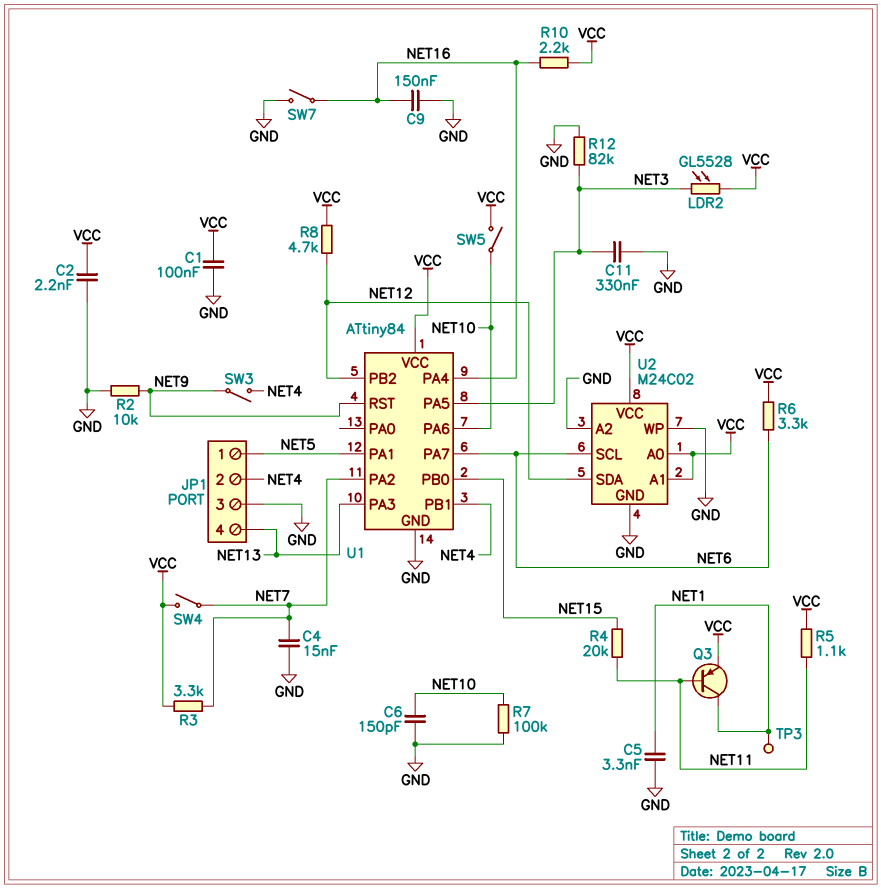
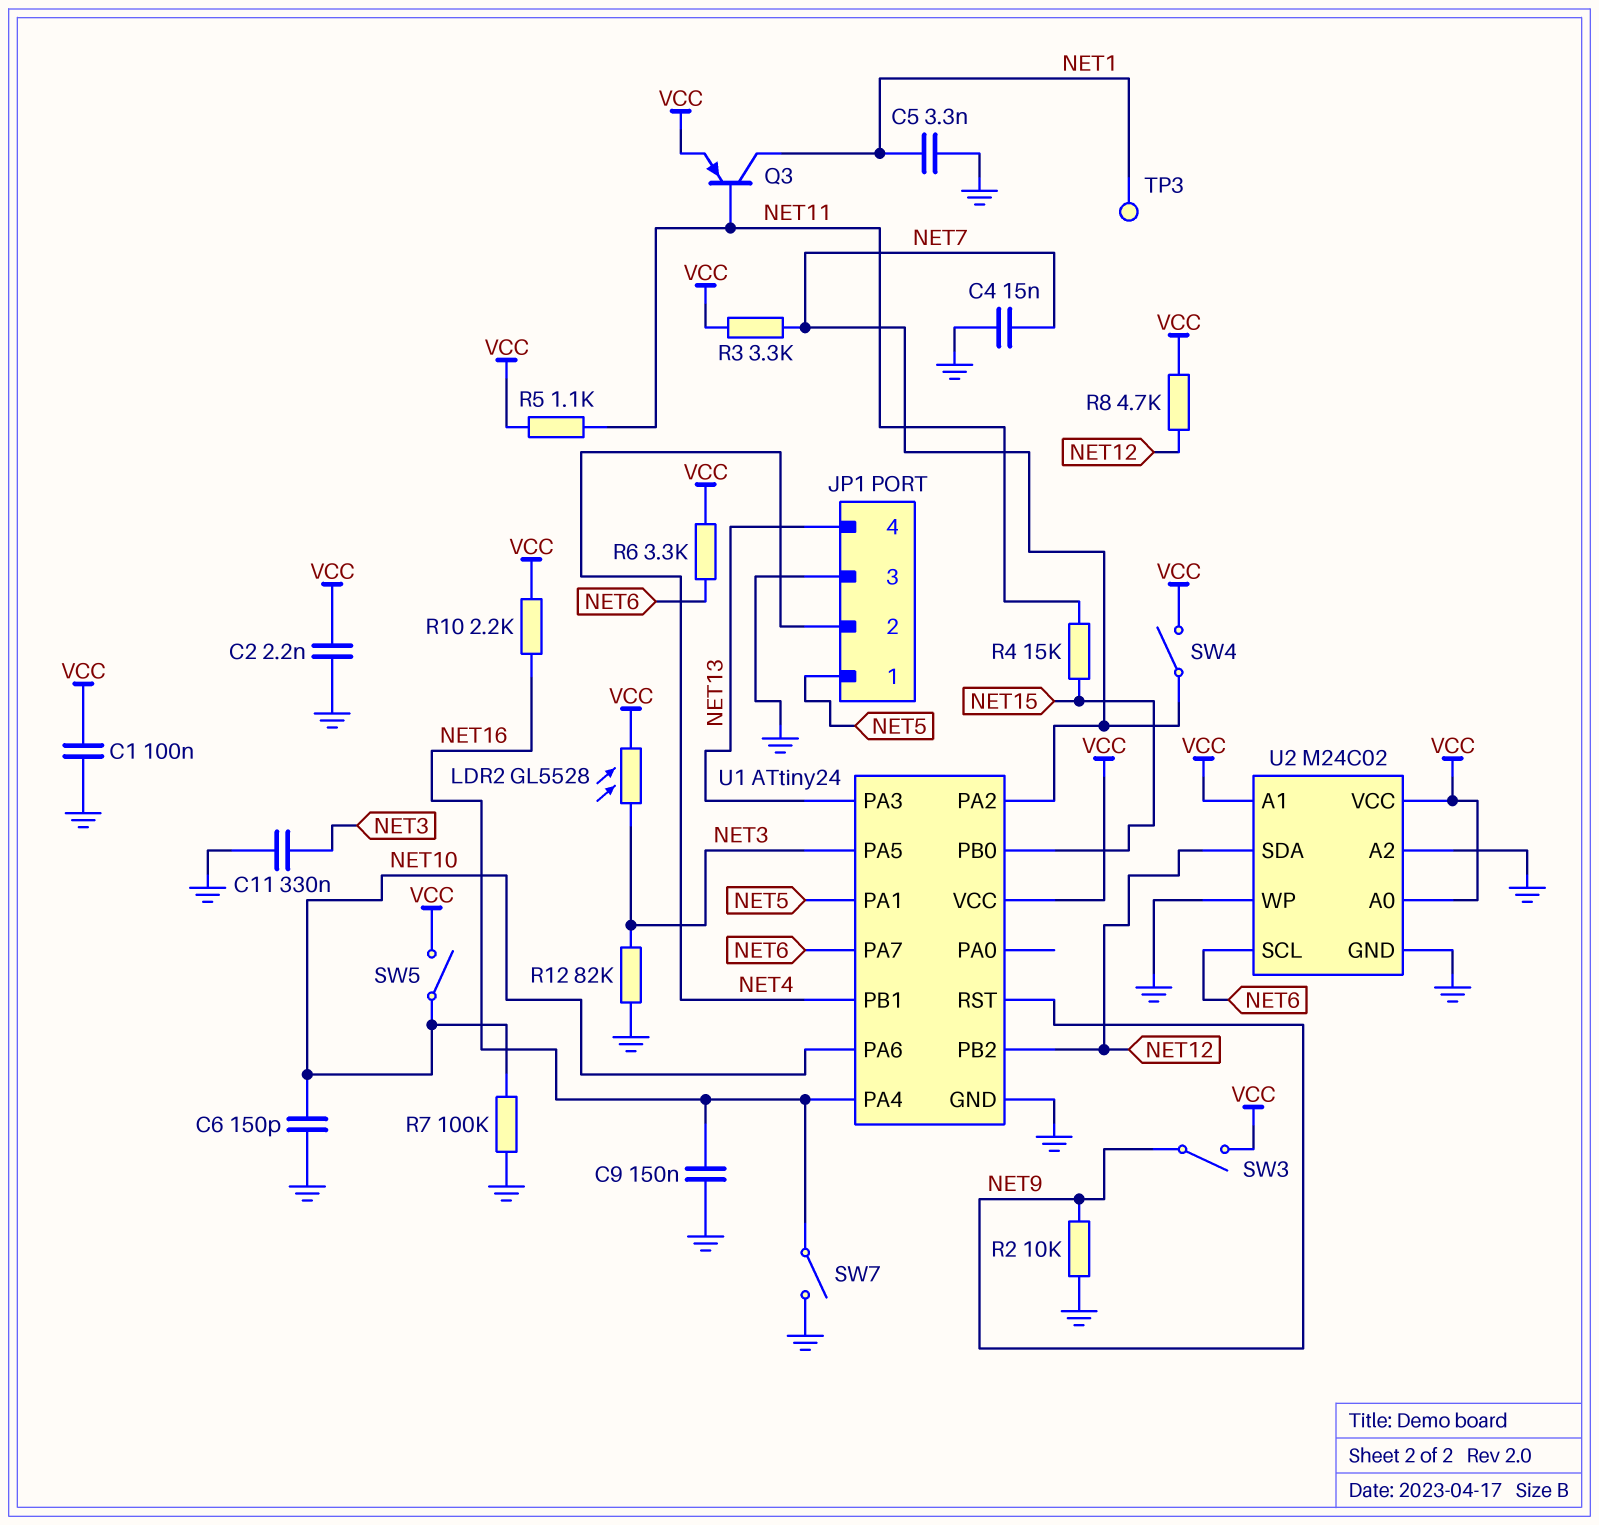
R4: 20k (NET11, NET15) -> 15k (NET11, NET15)
SW3: switch (NET4, NET9) -> switch (NET9, VCC)
U1: ATtiny84 -> ATtiny24

